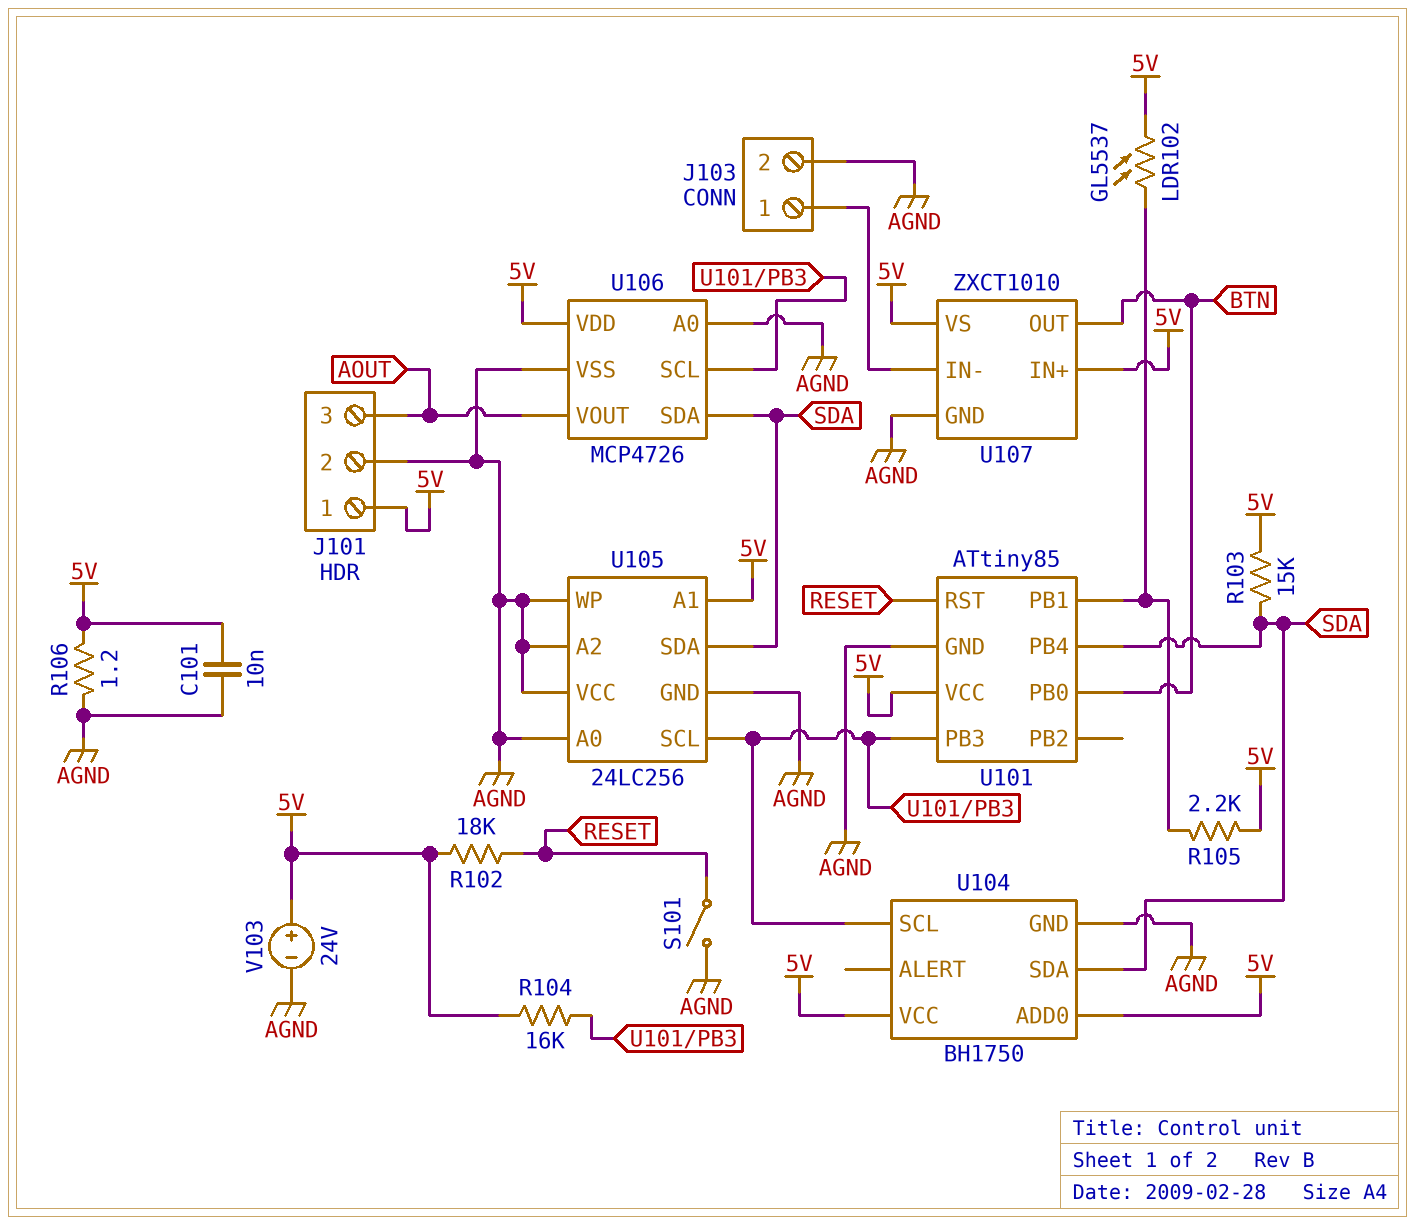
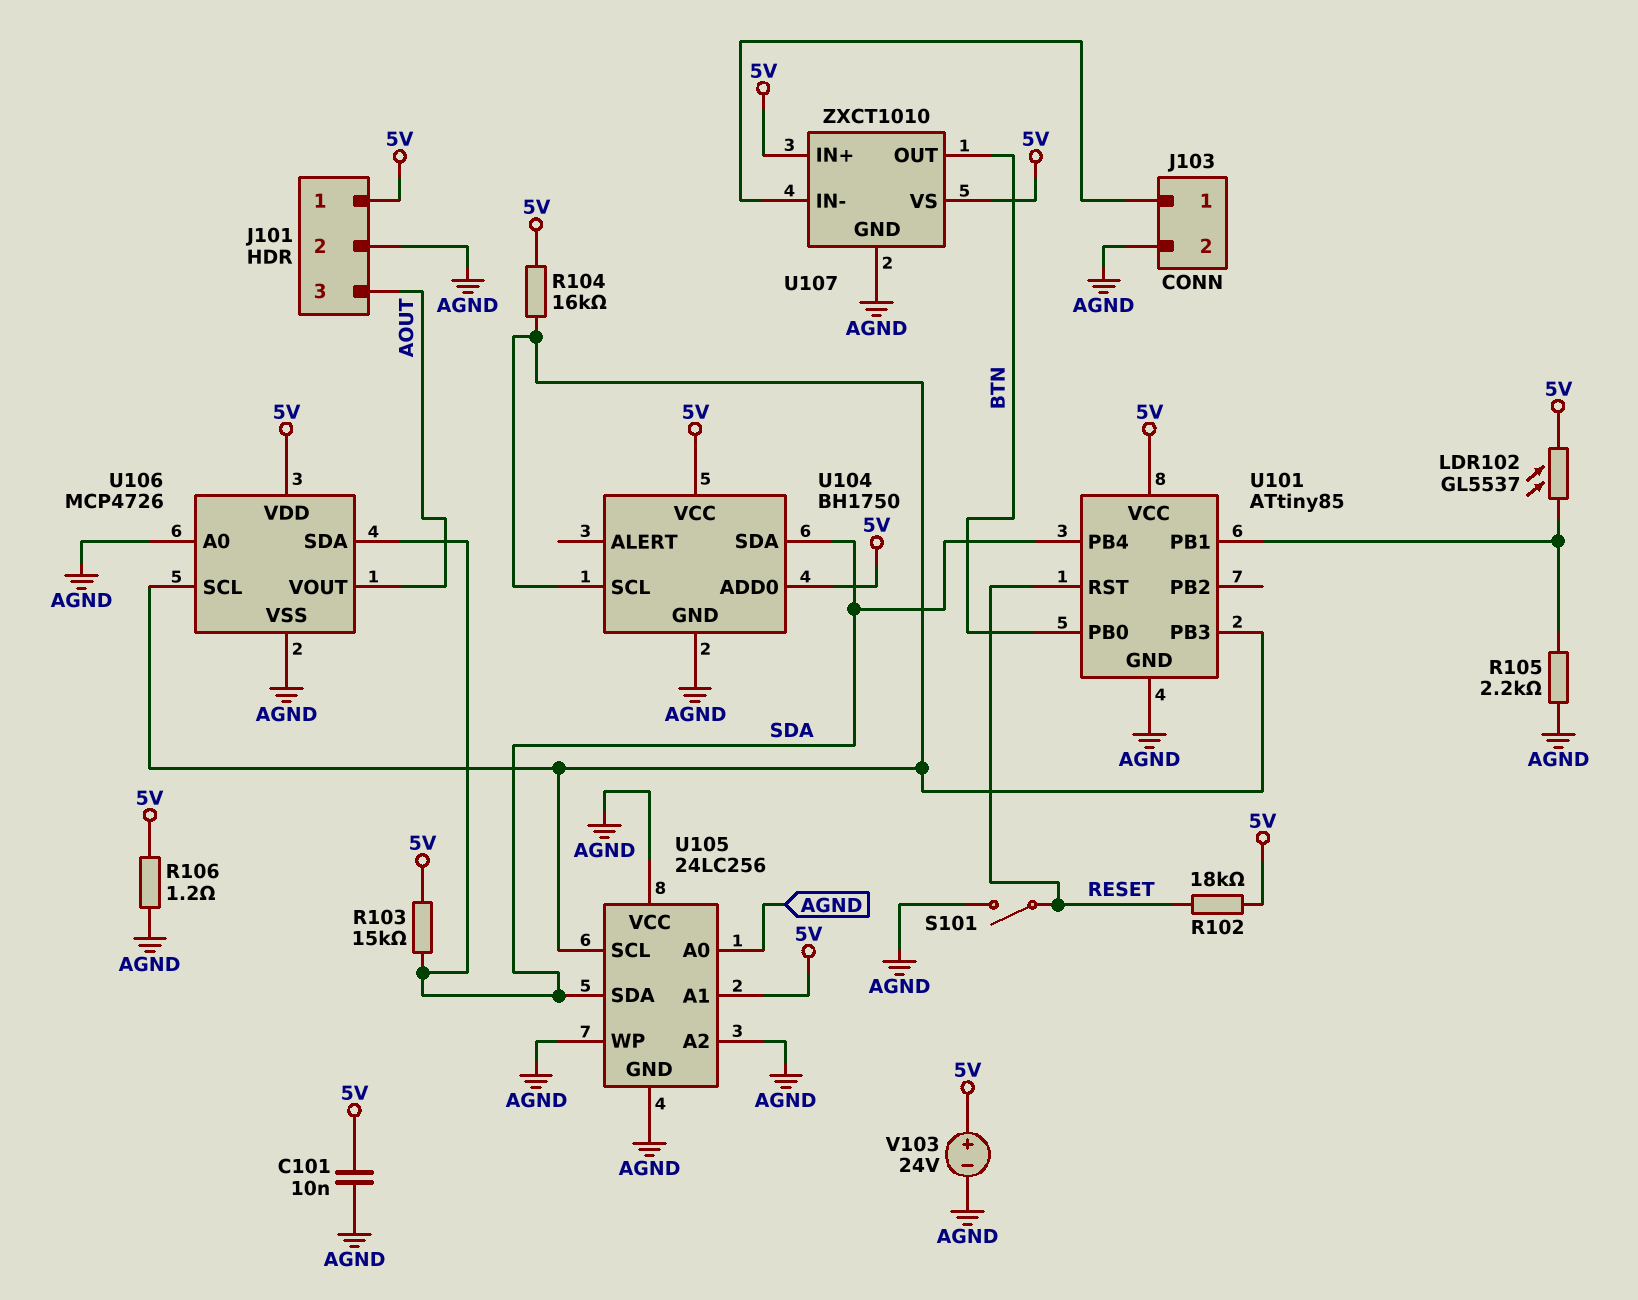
R105: 2.2k (5V, U101/PB1) -> 2.2k (AGND, U101/PB1)

